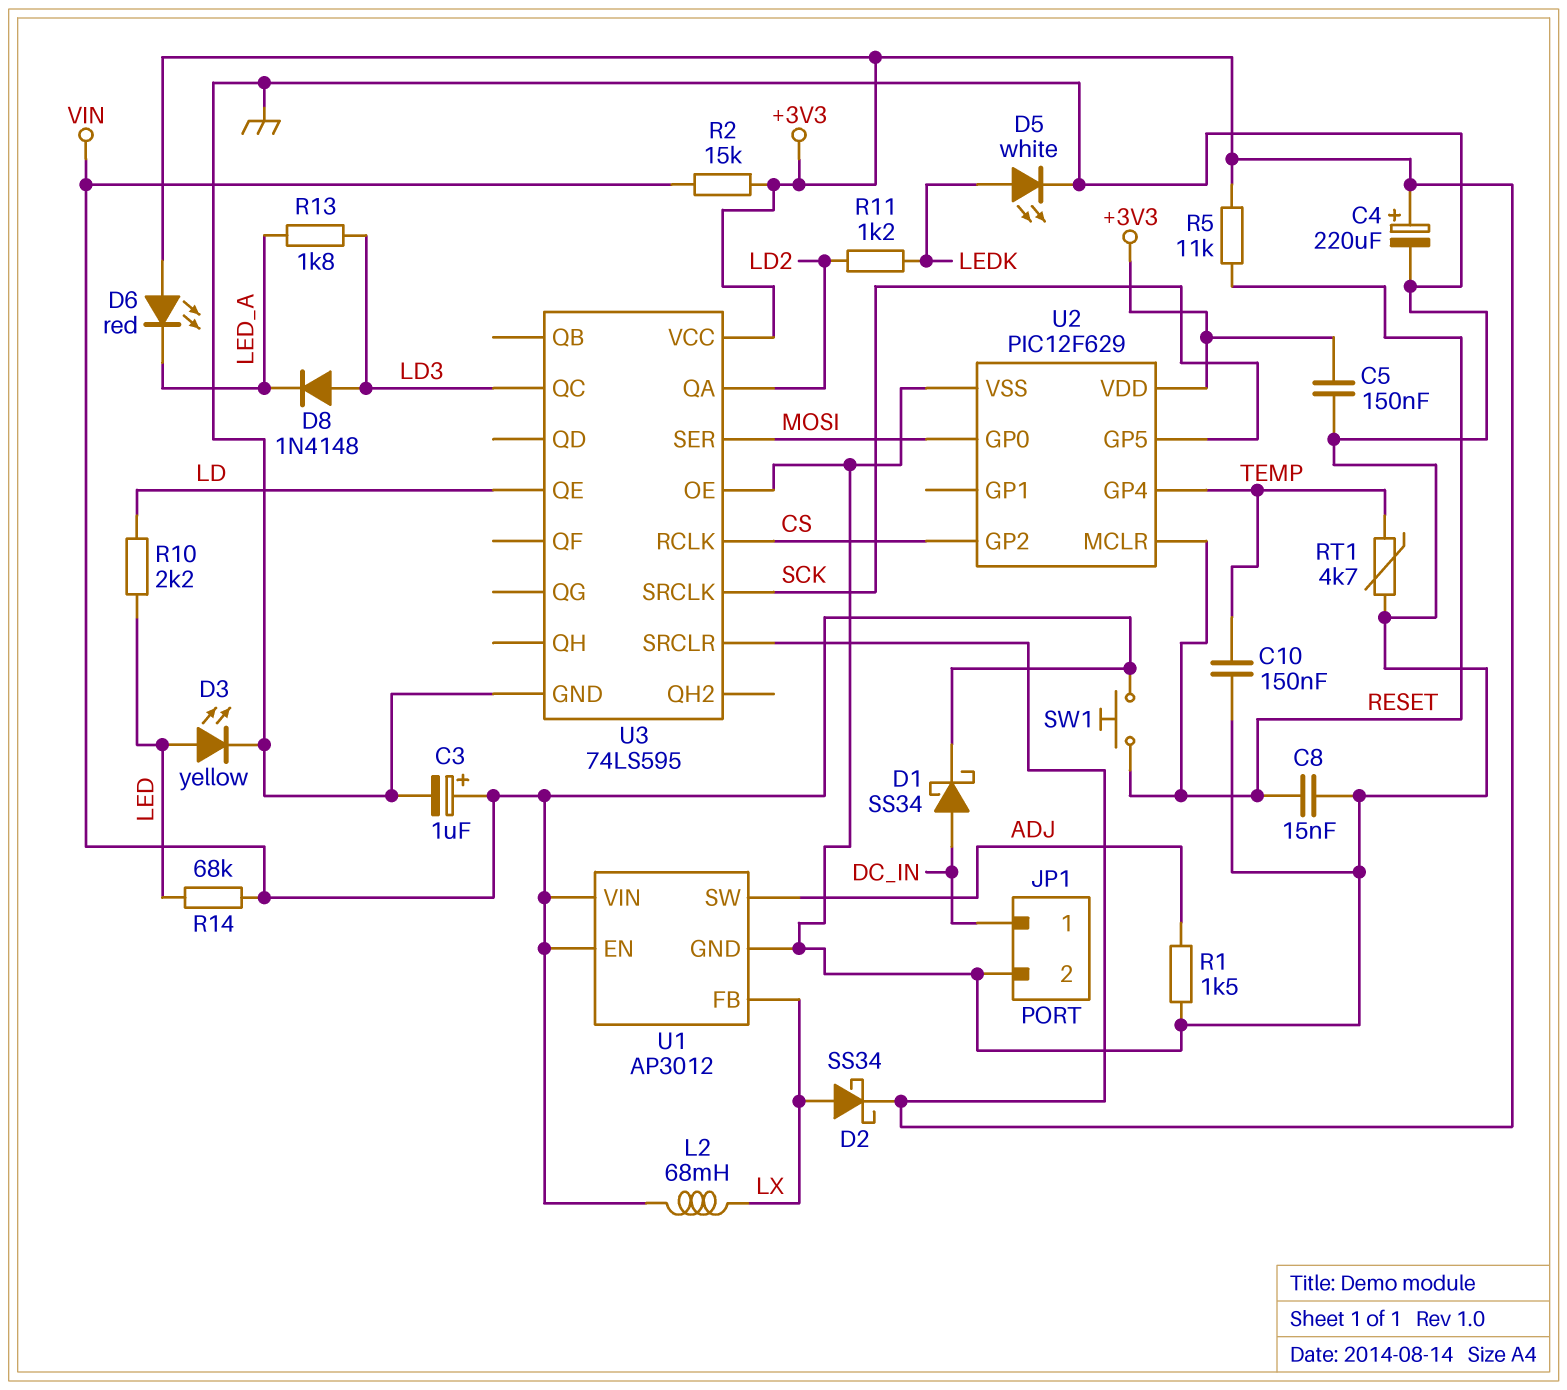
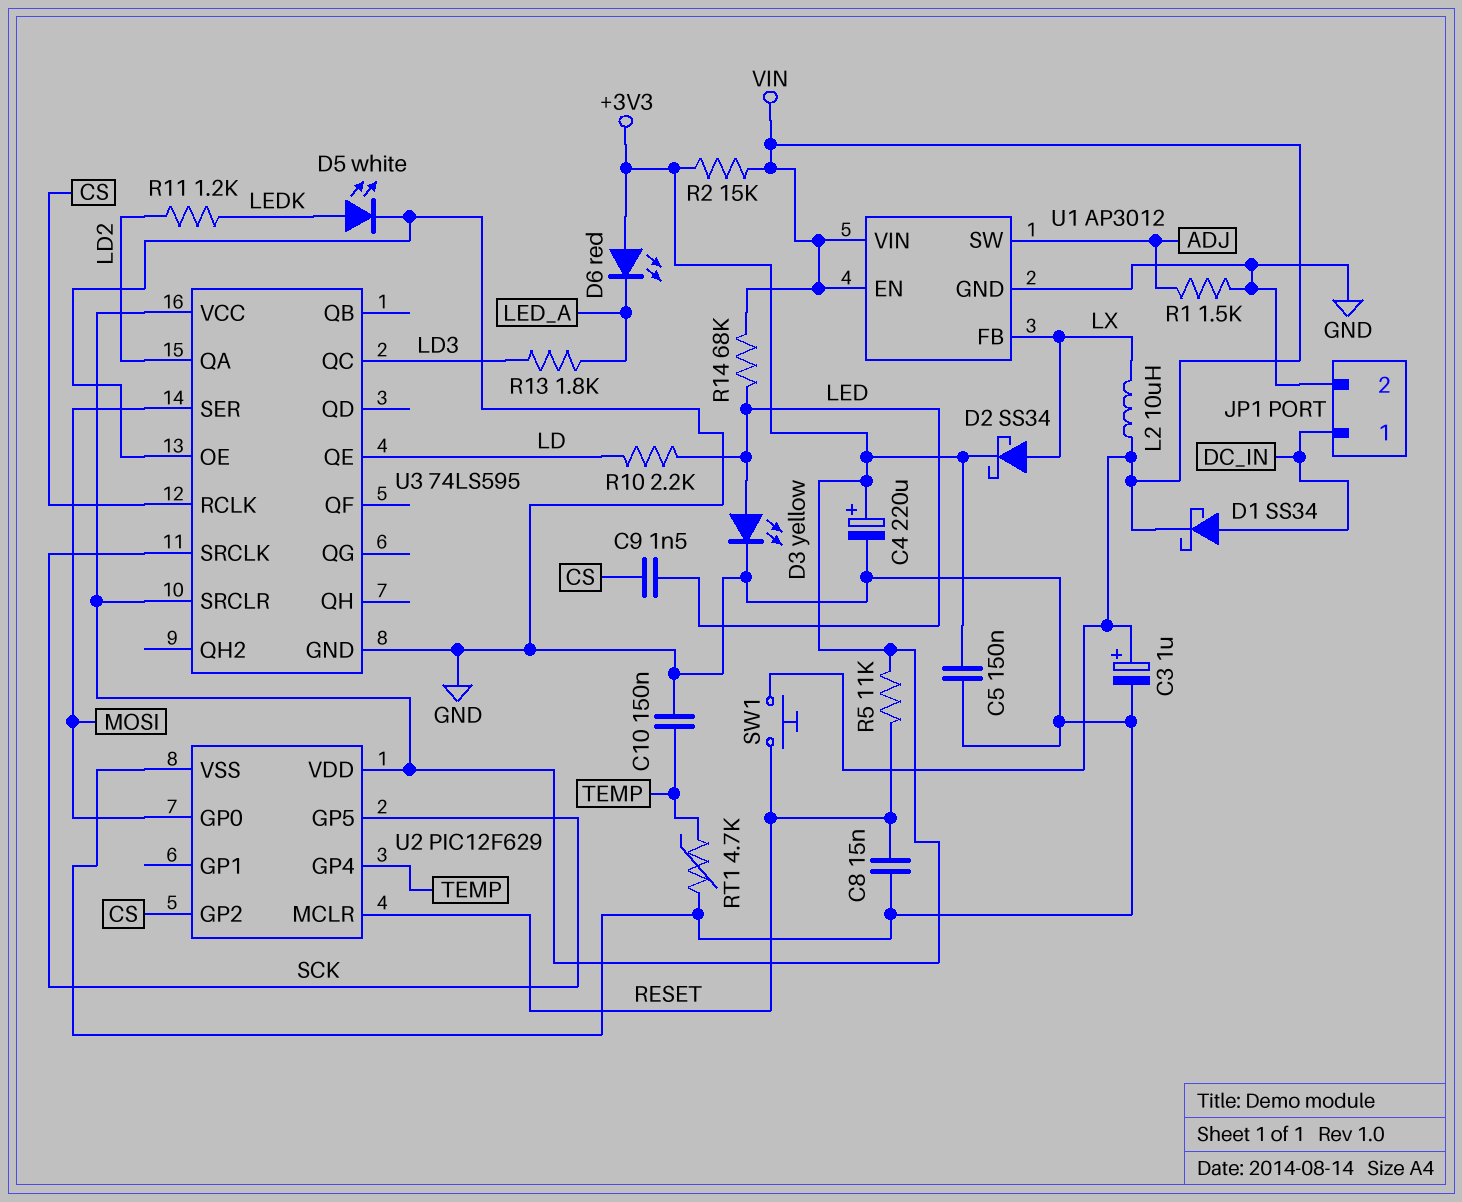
C9: none -> 1.5nF (CS, LED)
D8: diode 1N4148 (A LD3, K LED_A) -> none
L2: 68mH (LX, VIN) -> 10uH (LX, VIN)

